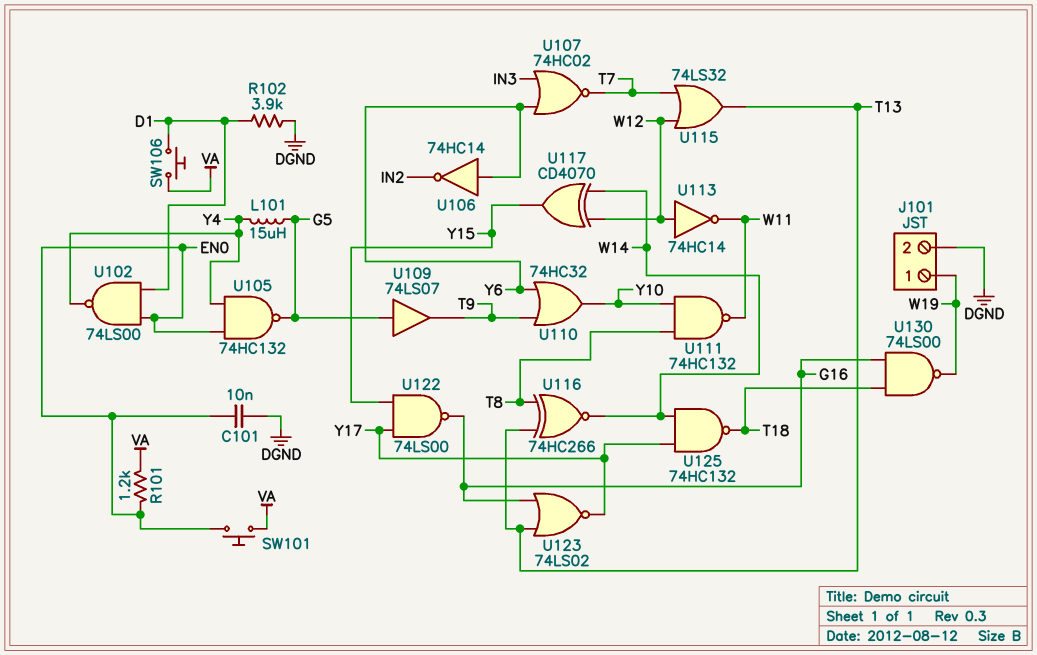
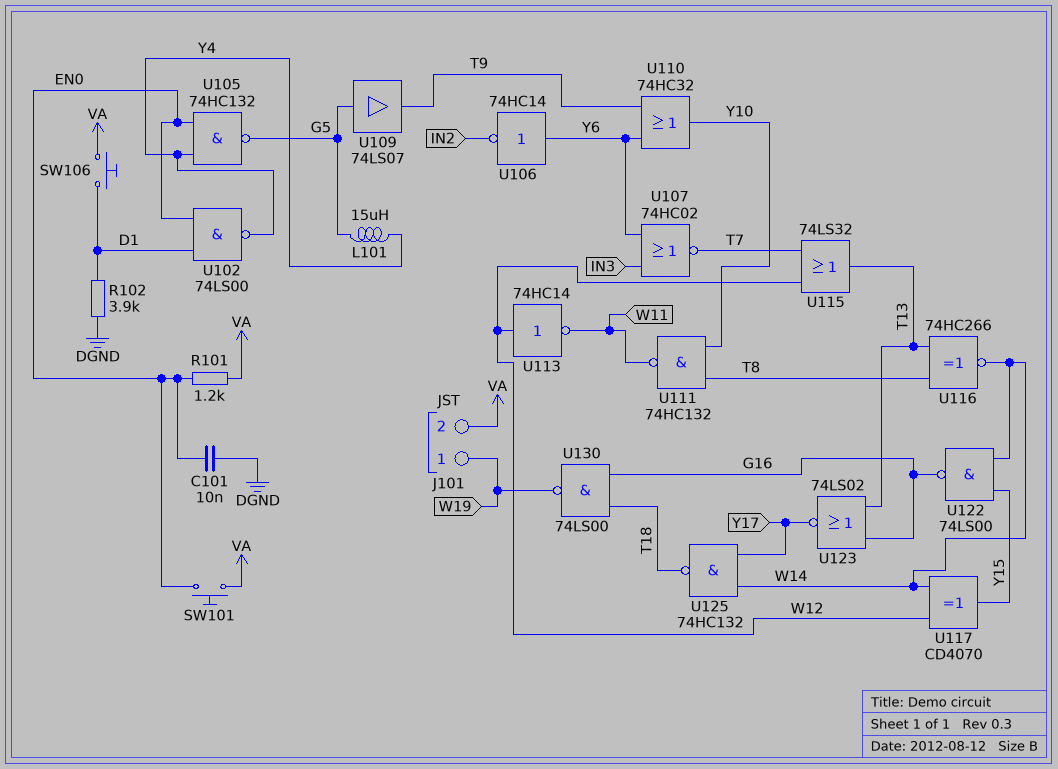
J101 pin 2: DGND -> VA
U122: NAND 74LS00 (in Y15, in Y17, out G16) -> NAND 74LS00 (in W14, in Y15, out G16)

